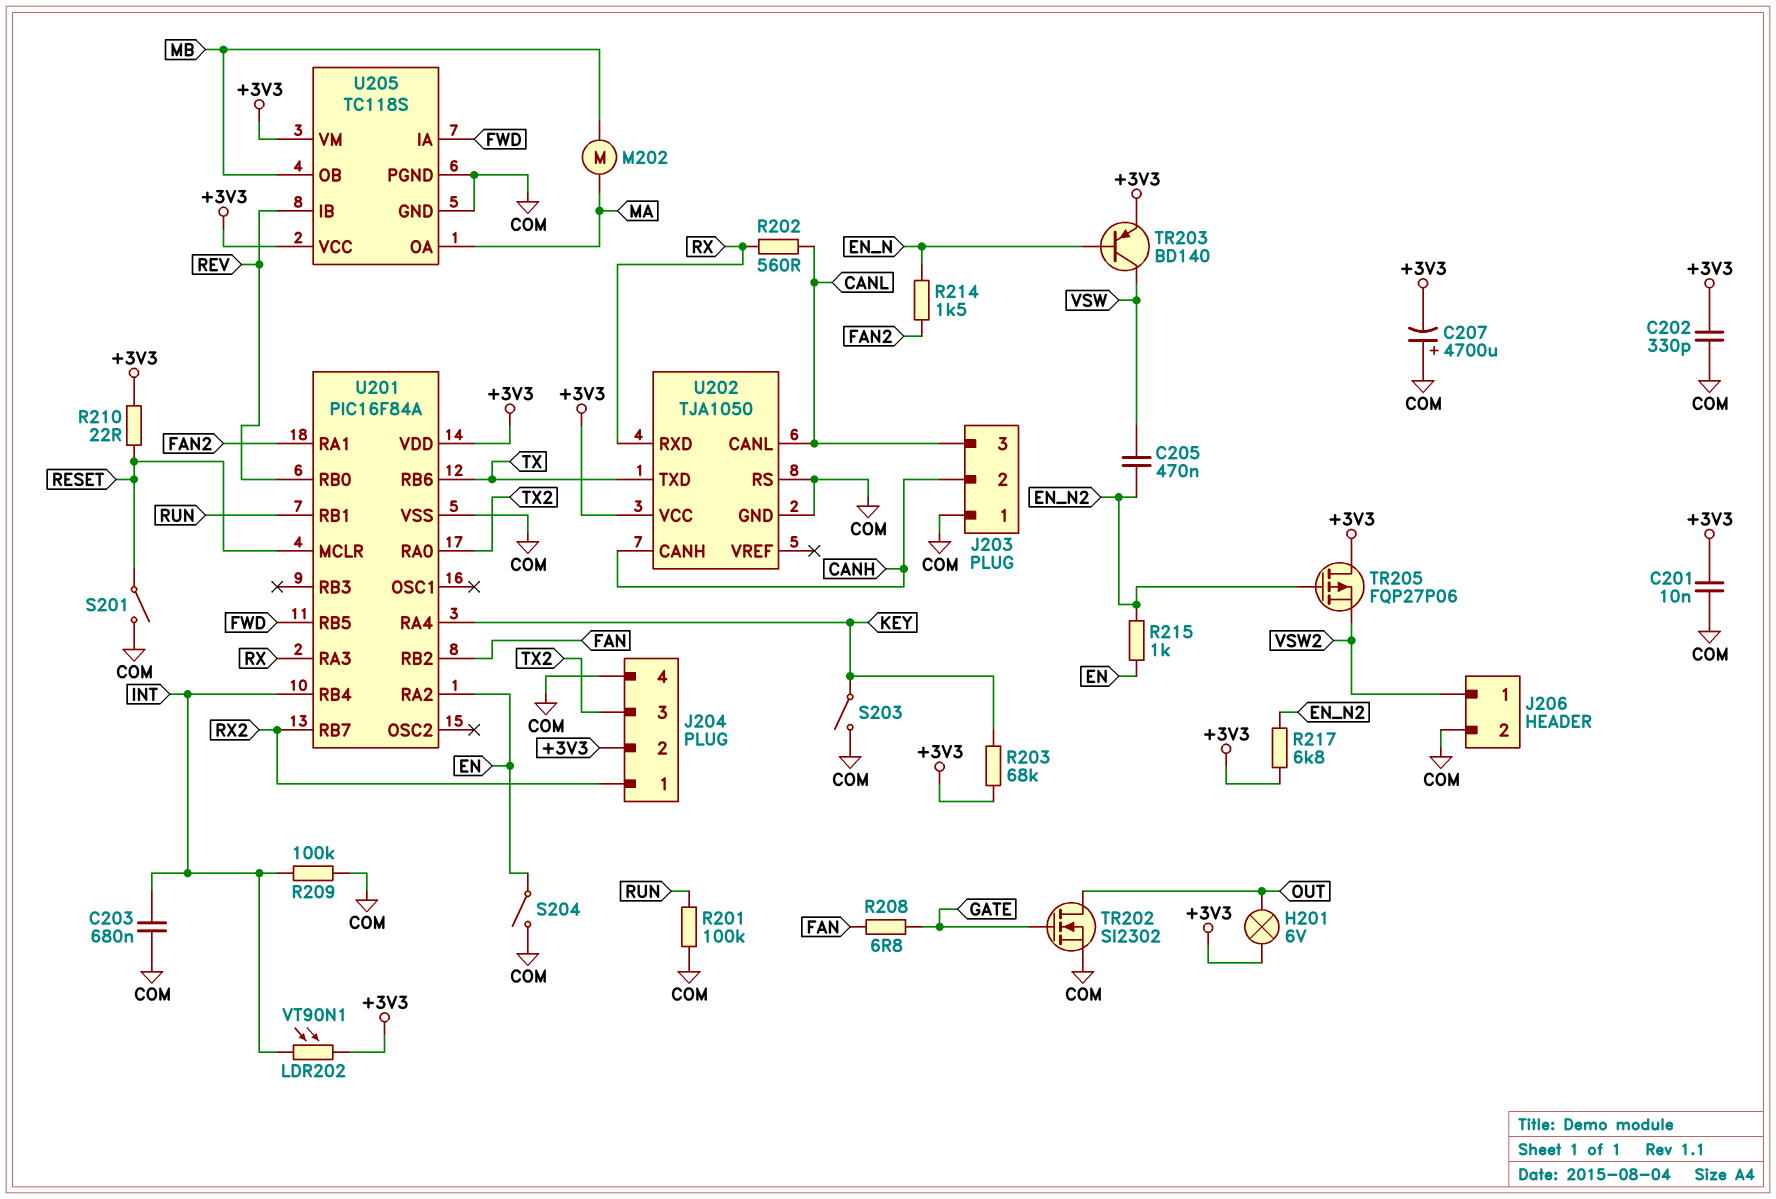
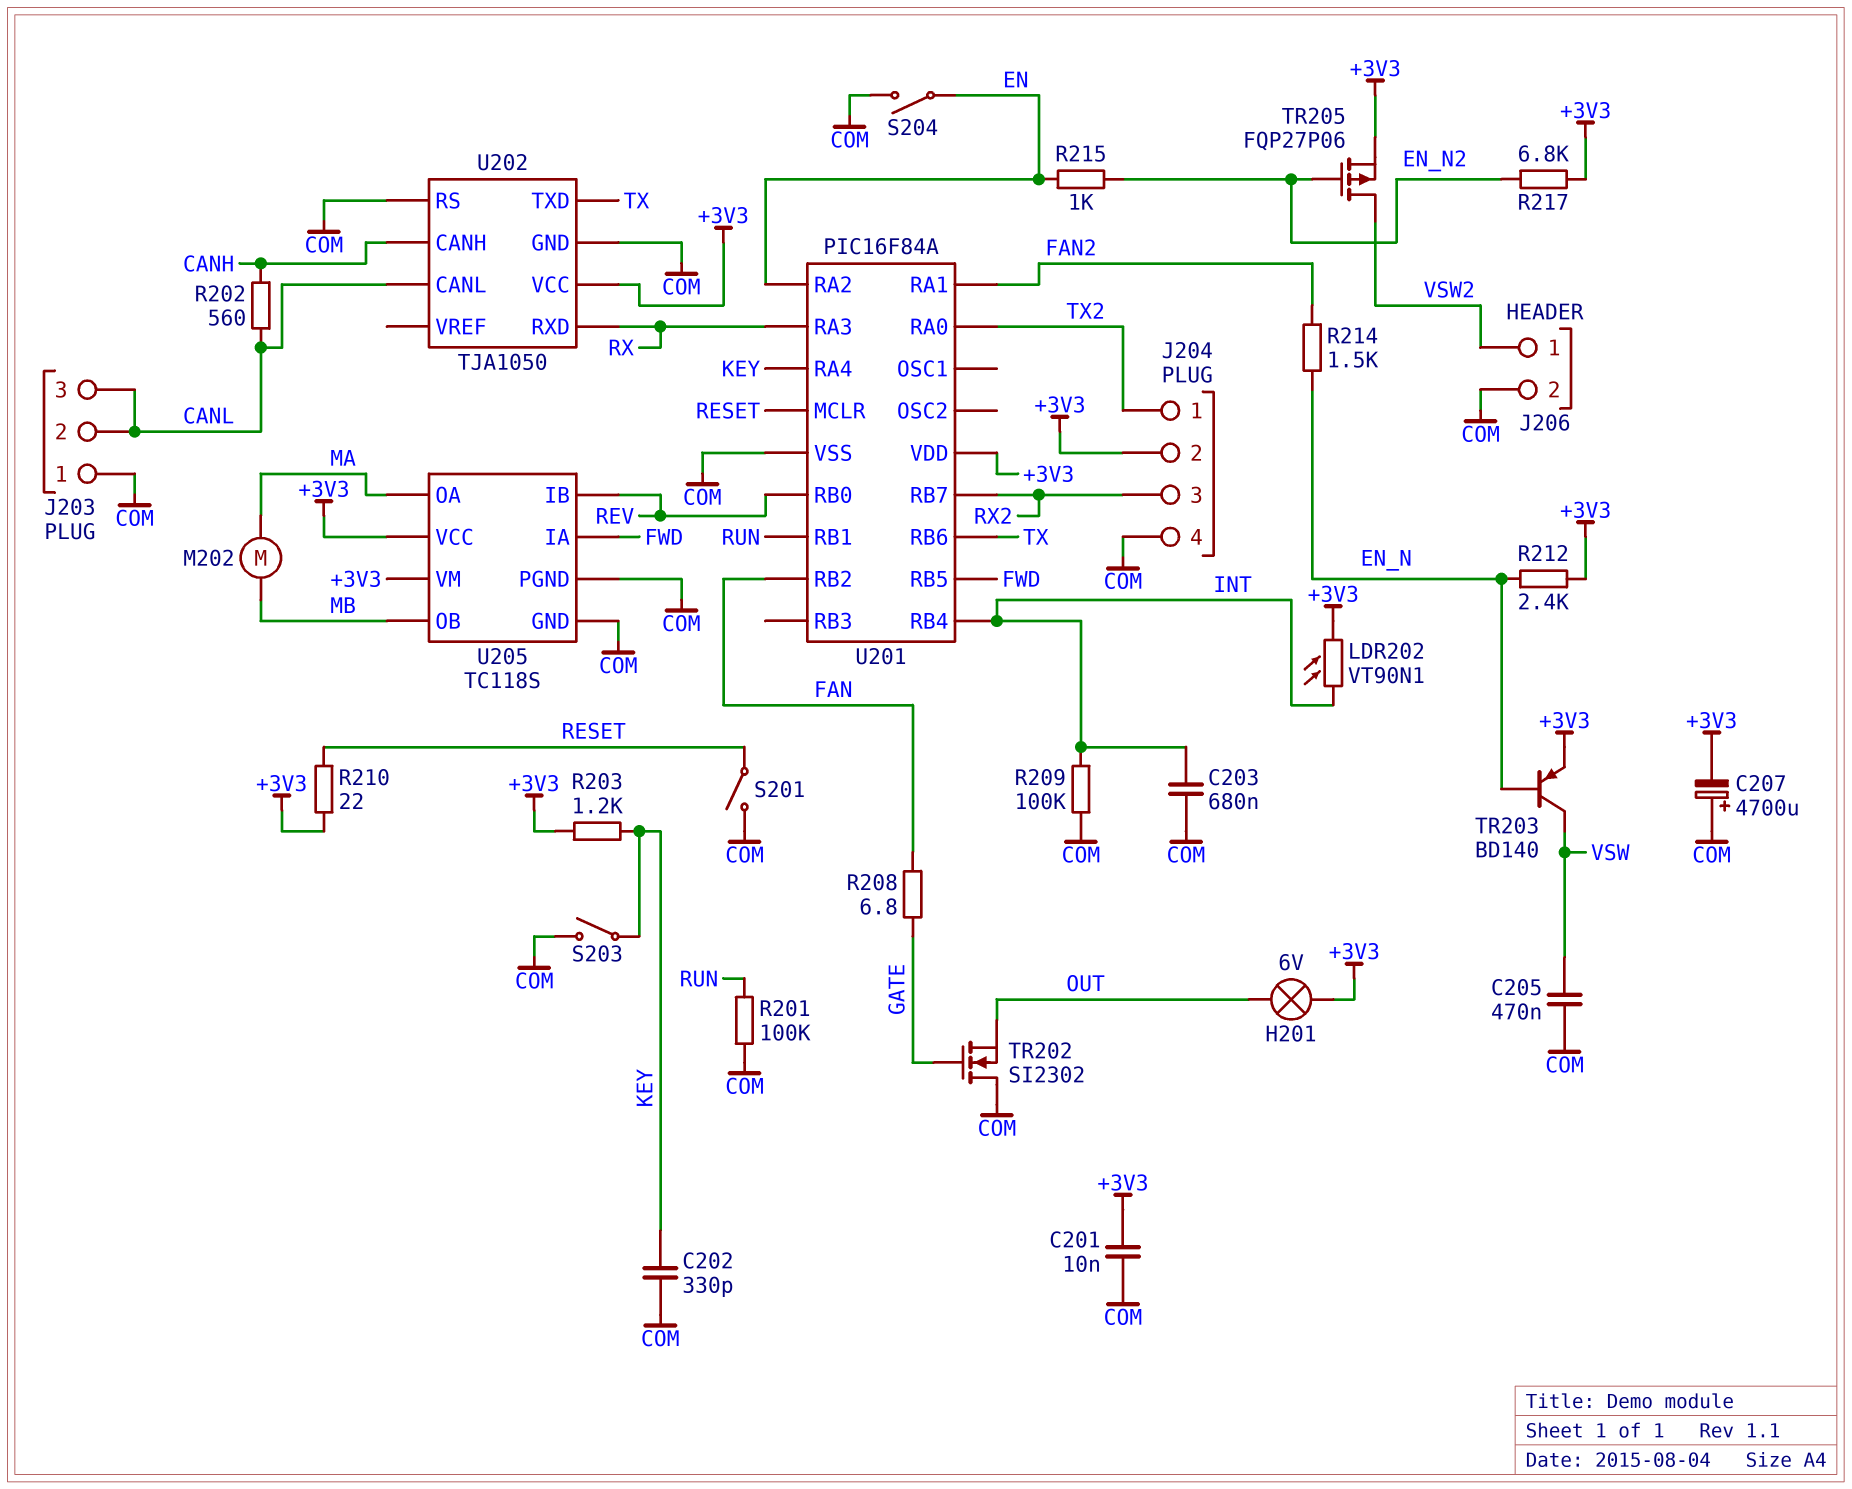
C202: 330pF (+3V3, COM) -> 330pF (COM, KEY)
C205: 470nF (EN_N2, VSW) -> 470nF (COM, VSW)
J203 pin 2: CANH -> CANL
J204 pin 1: RX2 -> TX2
J204 pin 3: TX2 -> RX2
R202: 560 (CANL, RX) -> 560 (CANH, CANL)
R203: 68k (+3V3, KEY) -> 1.2k (+3V3, KEY)
R212: none -> 2.4k (+3V3, EN_N)
TR202: NMOS SI2302 (G GATE, D OUT, S COM) -> NMOS SI2302 (G GATE, D COM, S OUT)
TR205: PMOS FQP27P06 (G EN_N2, D +3V3, S VSW2) -> PMOS FQP27P06 (G EN_N2, D VSW2, S +3V3)

